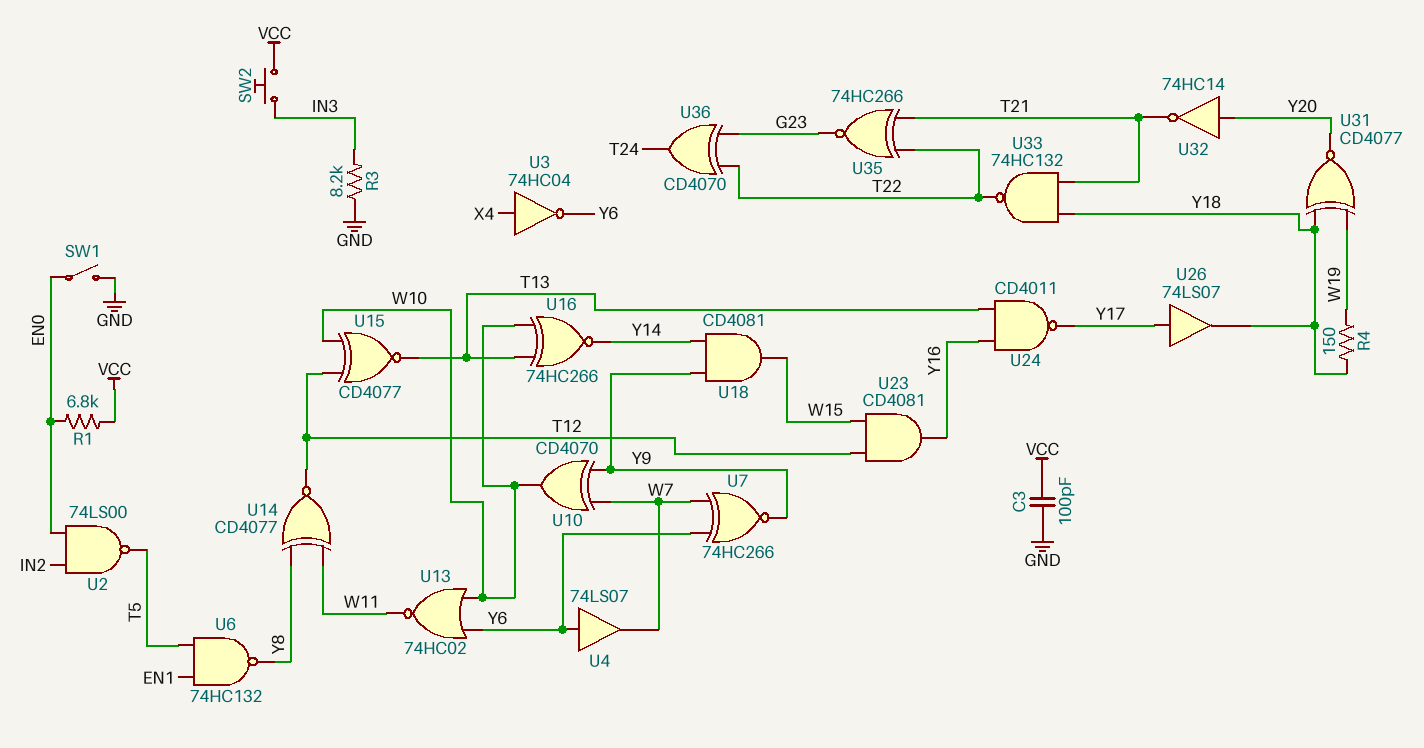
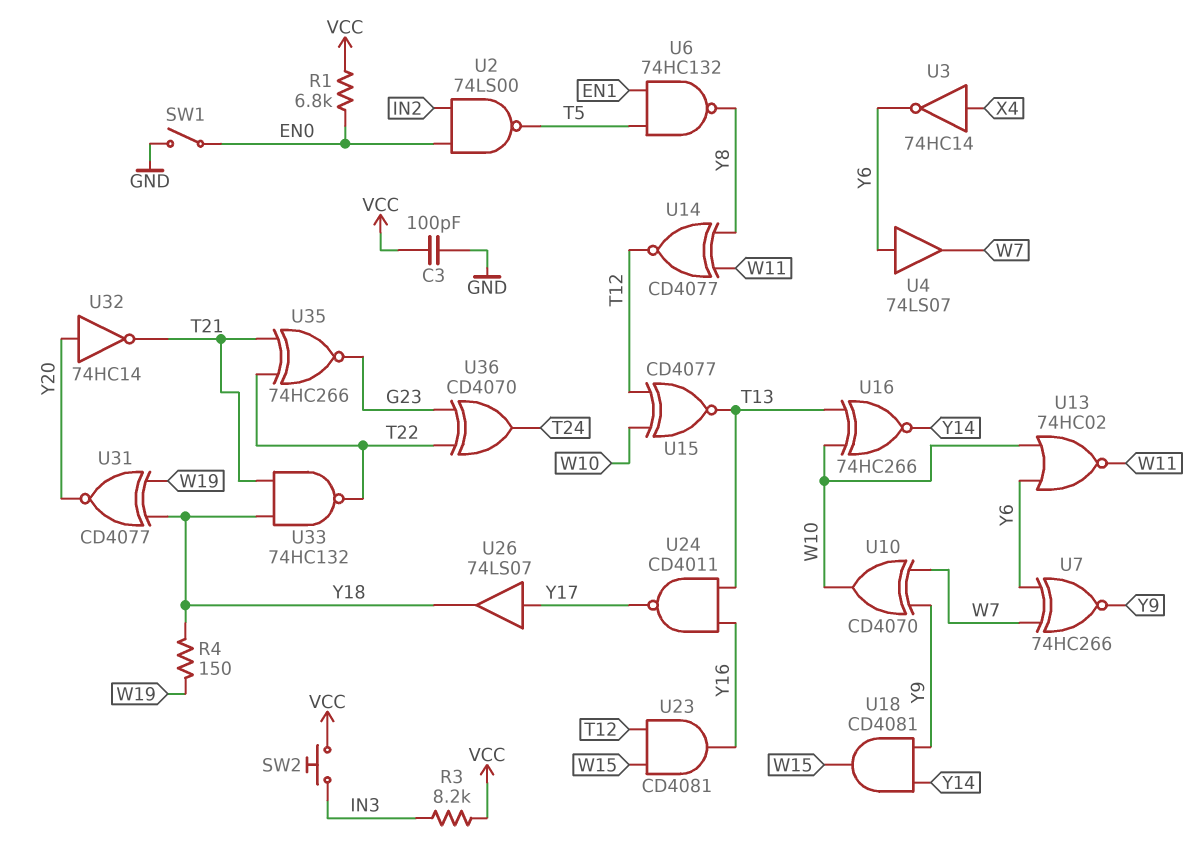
R3: 8.2k (GND, IN3) -> 8.2k (IN3, VCC)
U3: NOT 74HC04 (in X4, out Y6) -> NOT 74HC14 (in X4, out Y6)

